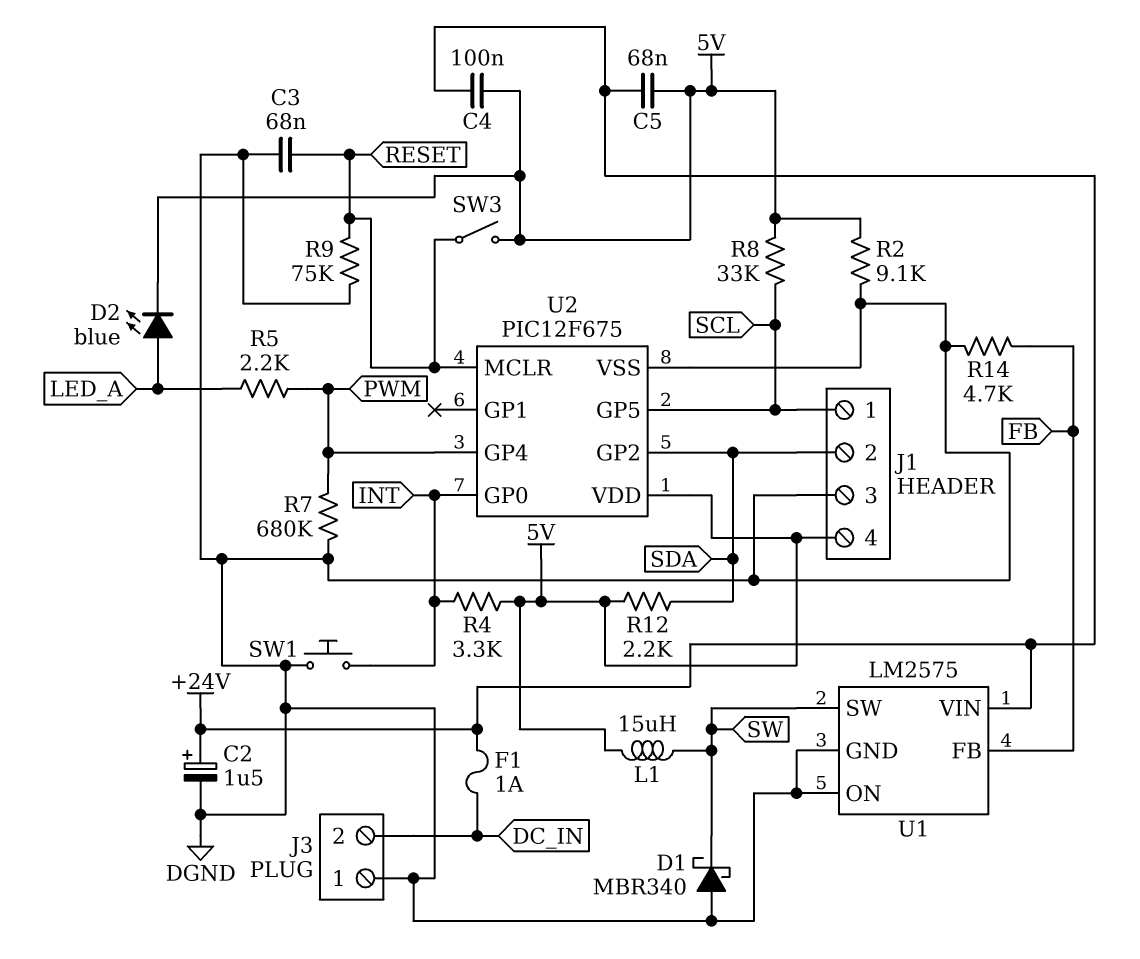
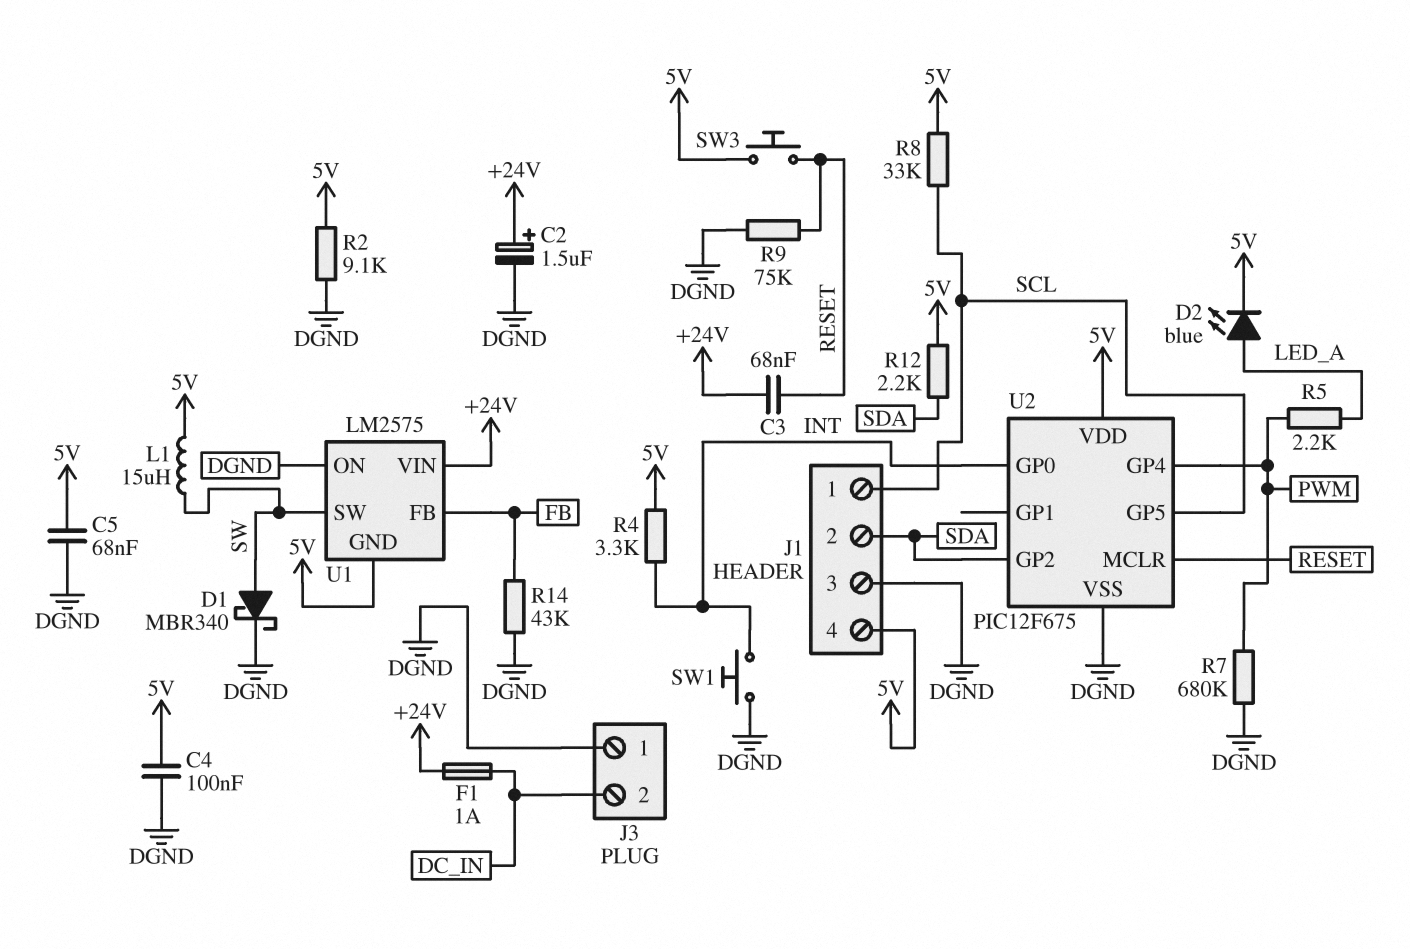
C3: 68nF (DGND, RESET) -> 68nF (+24V, RESET)
C4: 100nF (+24V, 5V) -> 100nF (5V, DGND)
C5: 68nF (+24V, 5V) -> 68nF (5V, DGND)
D1: schottky MBR340 (A DGND, K SW) -> schottky MBR340 (A SW, K DGND)
R14: 4.7k (DGND, FB) -> 43k (DGND, FB)
SW3: switch (5V, RESET) -> button (5V, RESET)
U1 pin GND: DGND -> 5V

